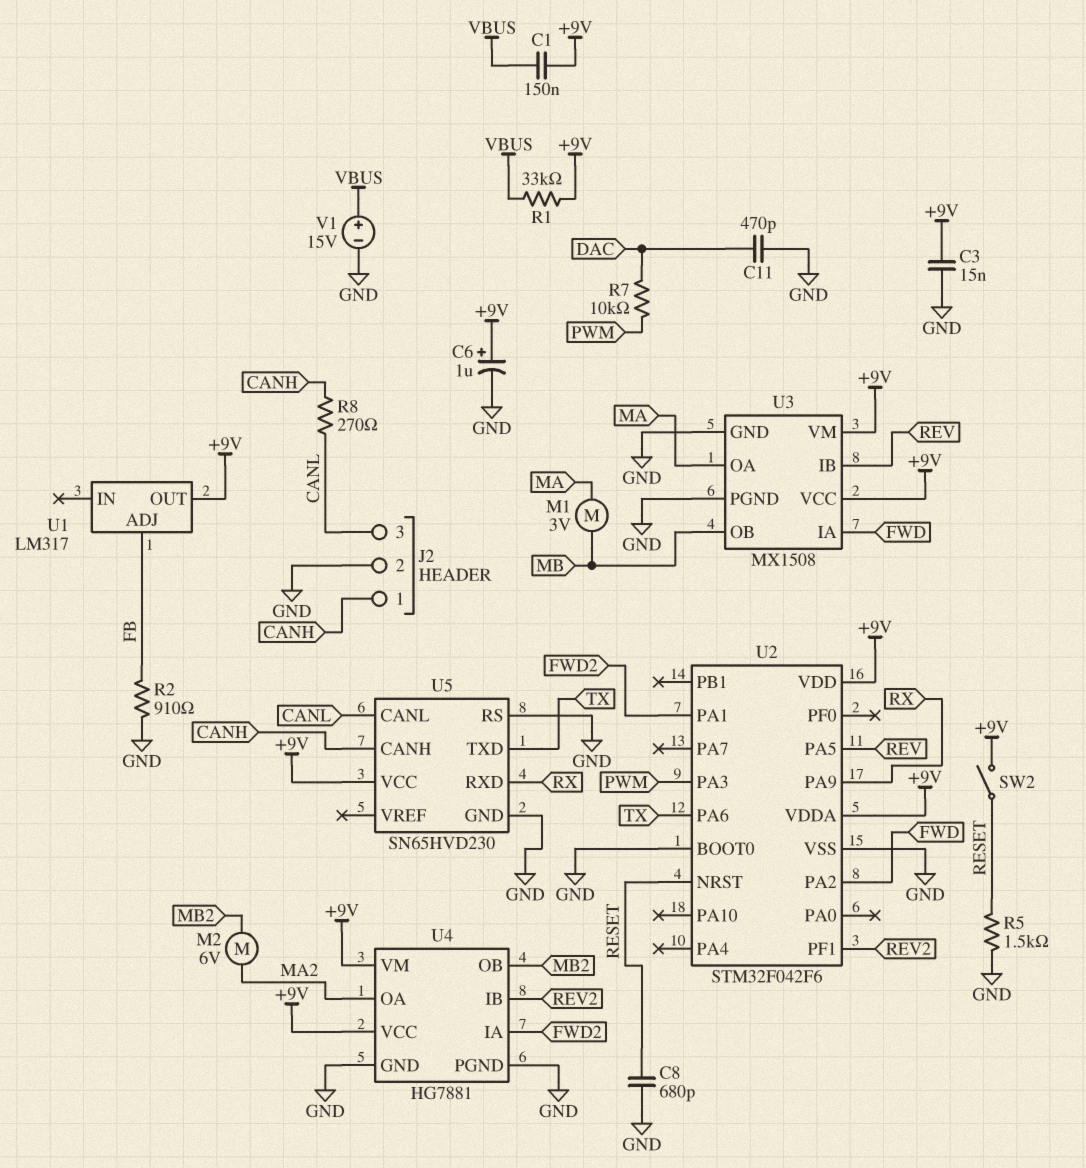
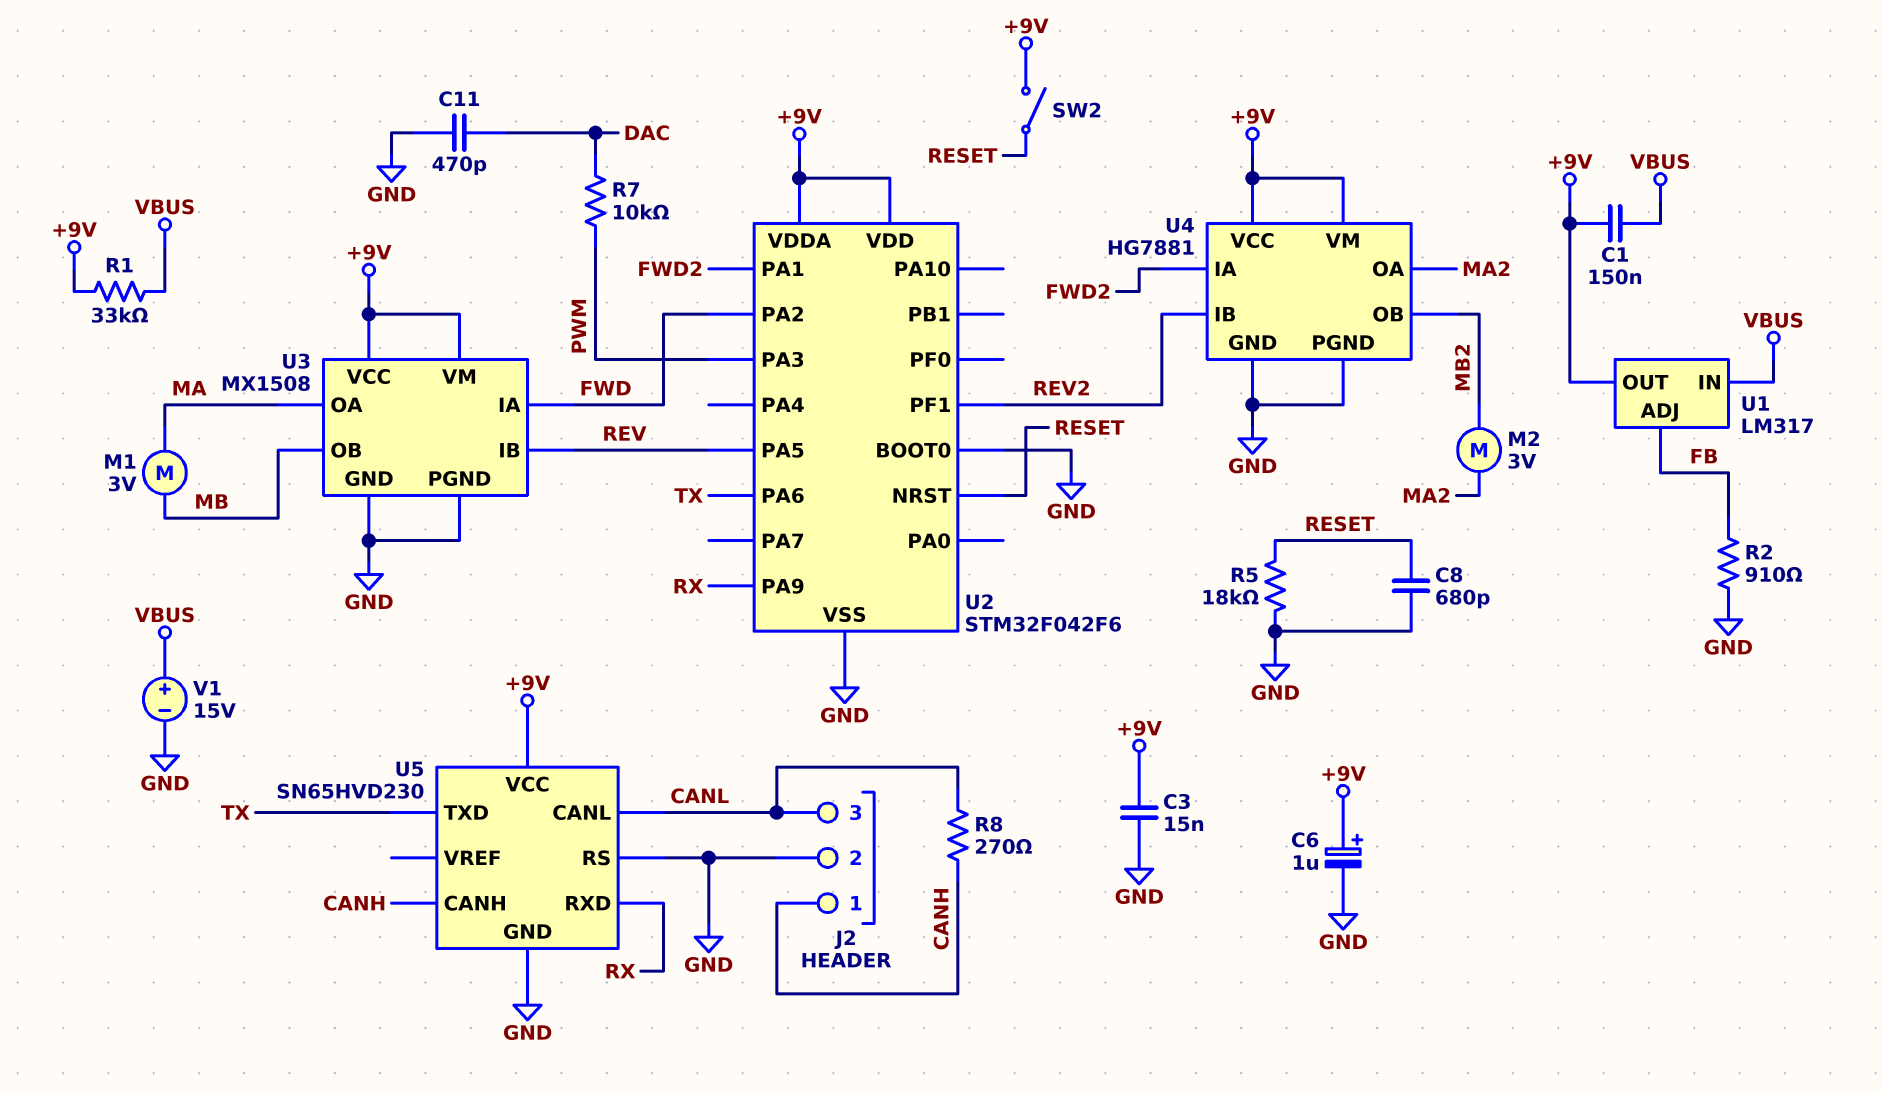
M2: motor 6V (MA2, MB2) -> motor 3V (MA2, MB2)
R5: 1.5k (GND, RESET) -> 18k (GND, RESET)
U1 pin IN: none -> VBUS

